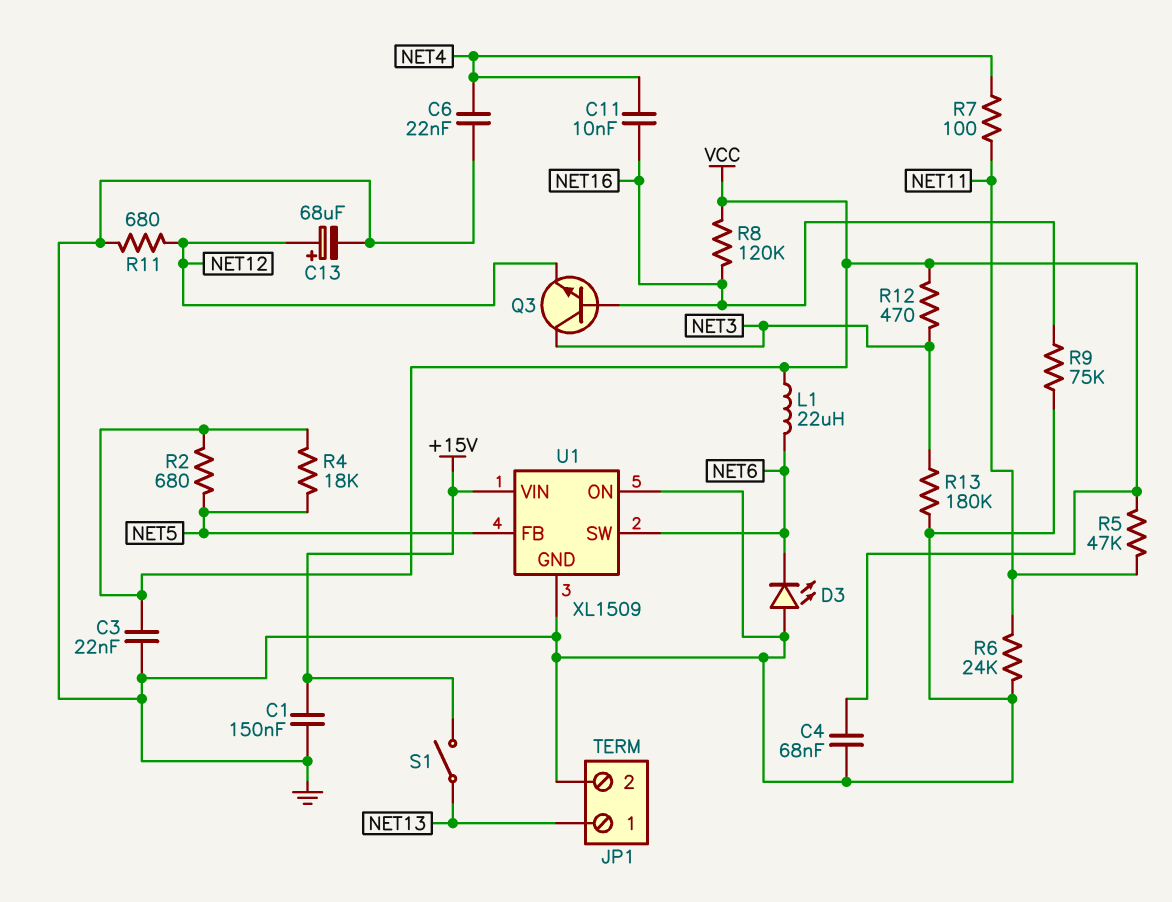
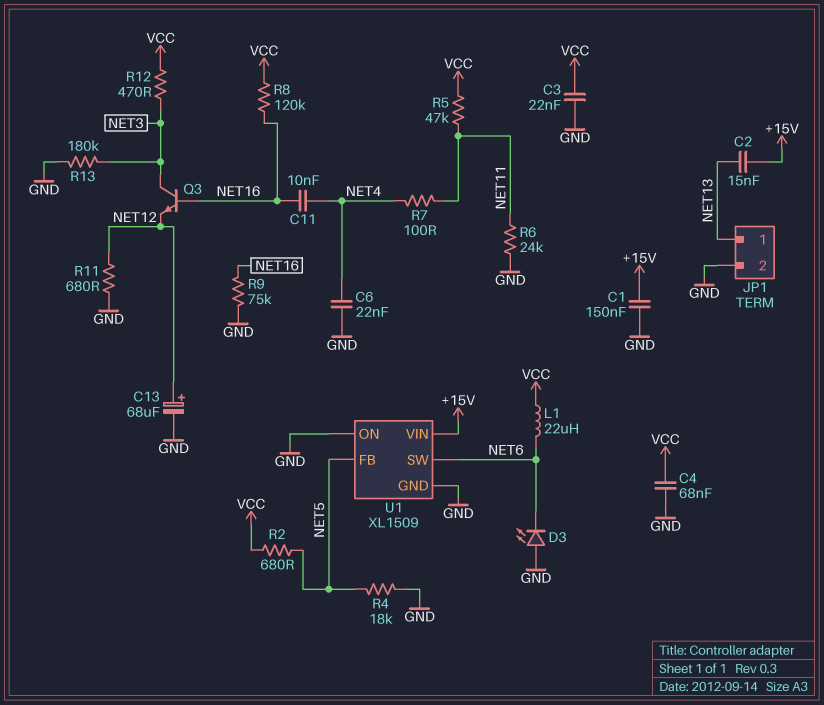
C2: none -> 15nF (+15V, NET13)
R4: 18k (NET5, VCC) -> 18k (GND, NET5)
S1: switch (+15V, NET13) -> none

